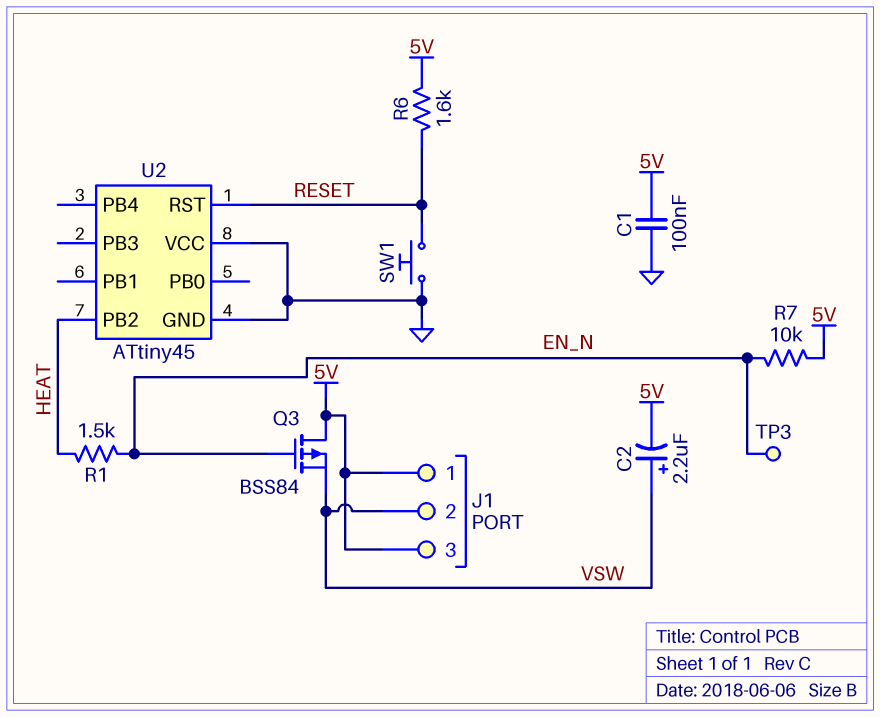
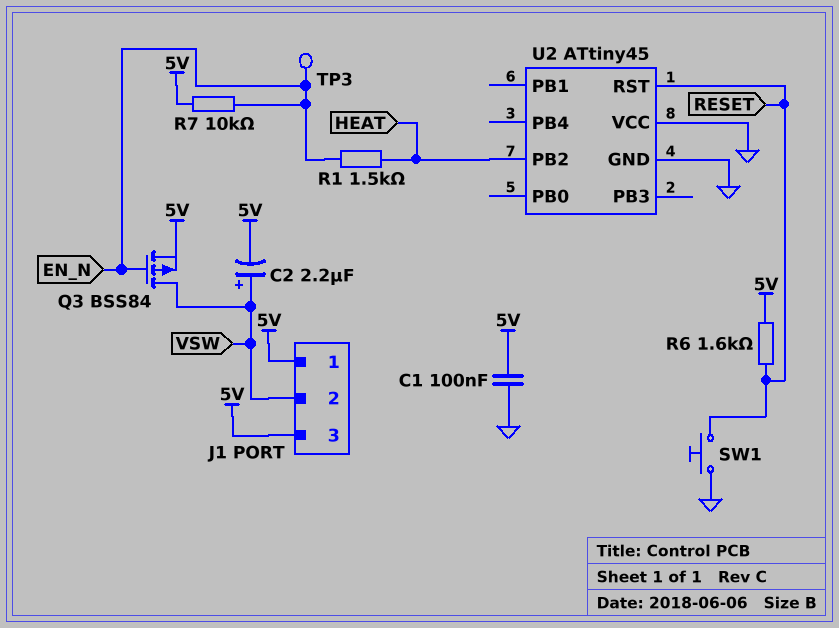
Q3: PMOS BSS84 (G EN_N, D 5V, S VSW) -> PMOS BSS84 (G EN_N, D VSW, S 5V)

